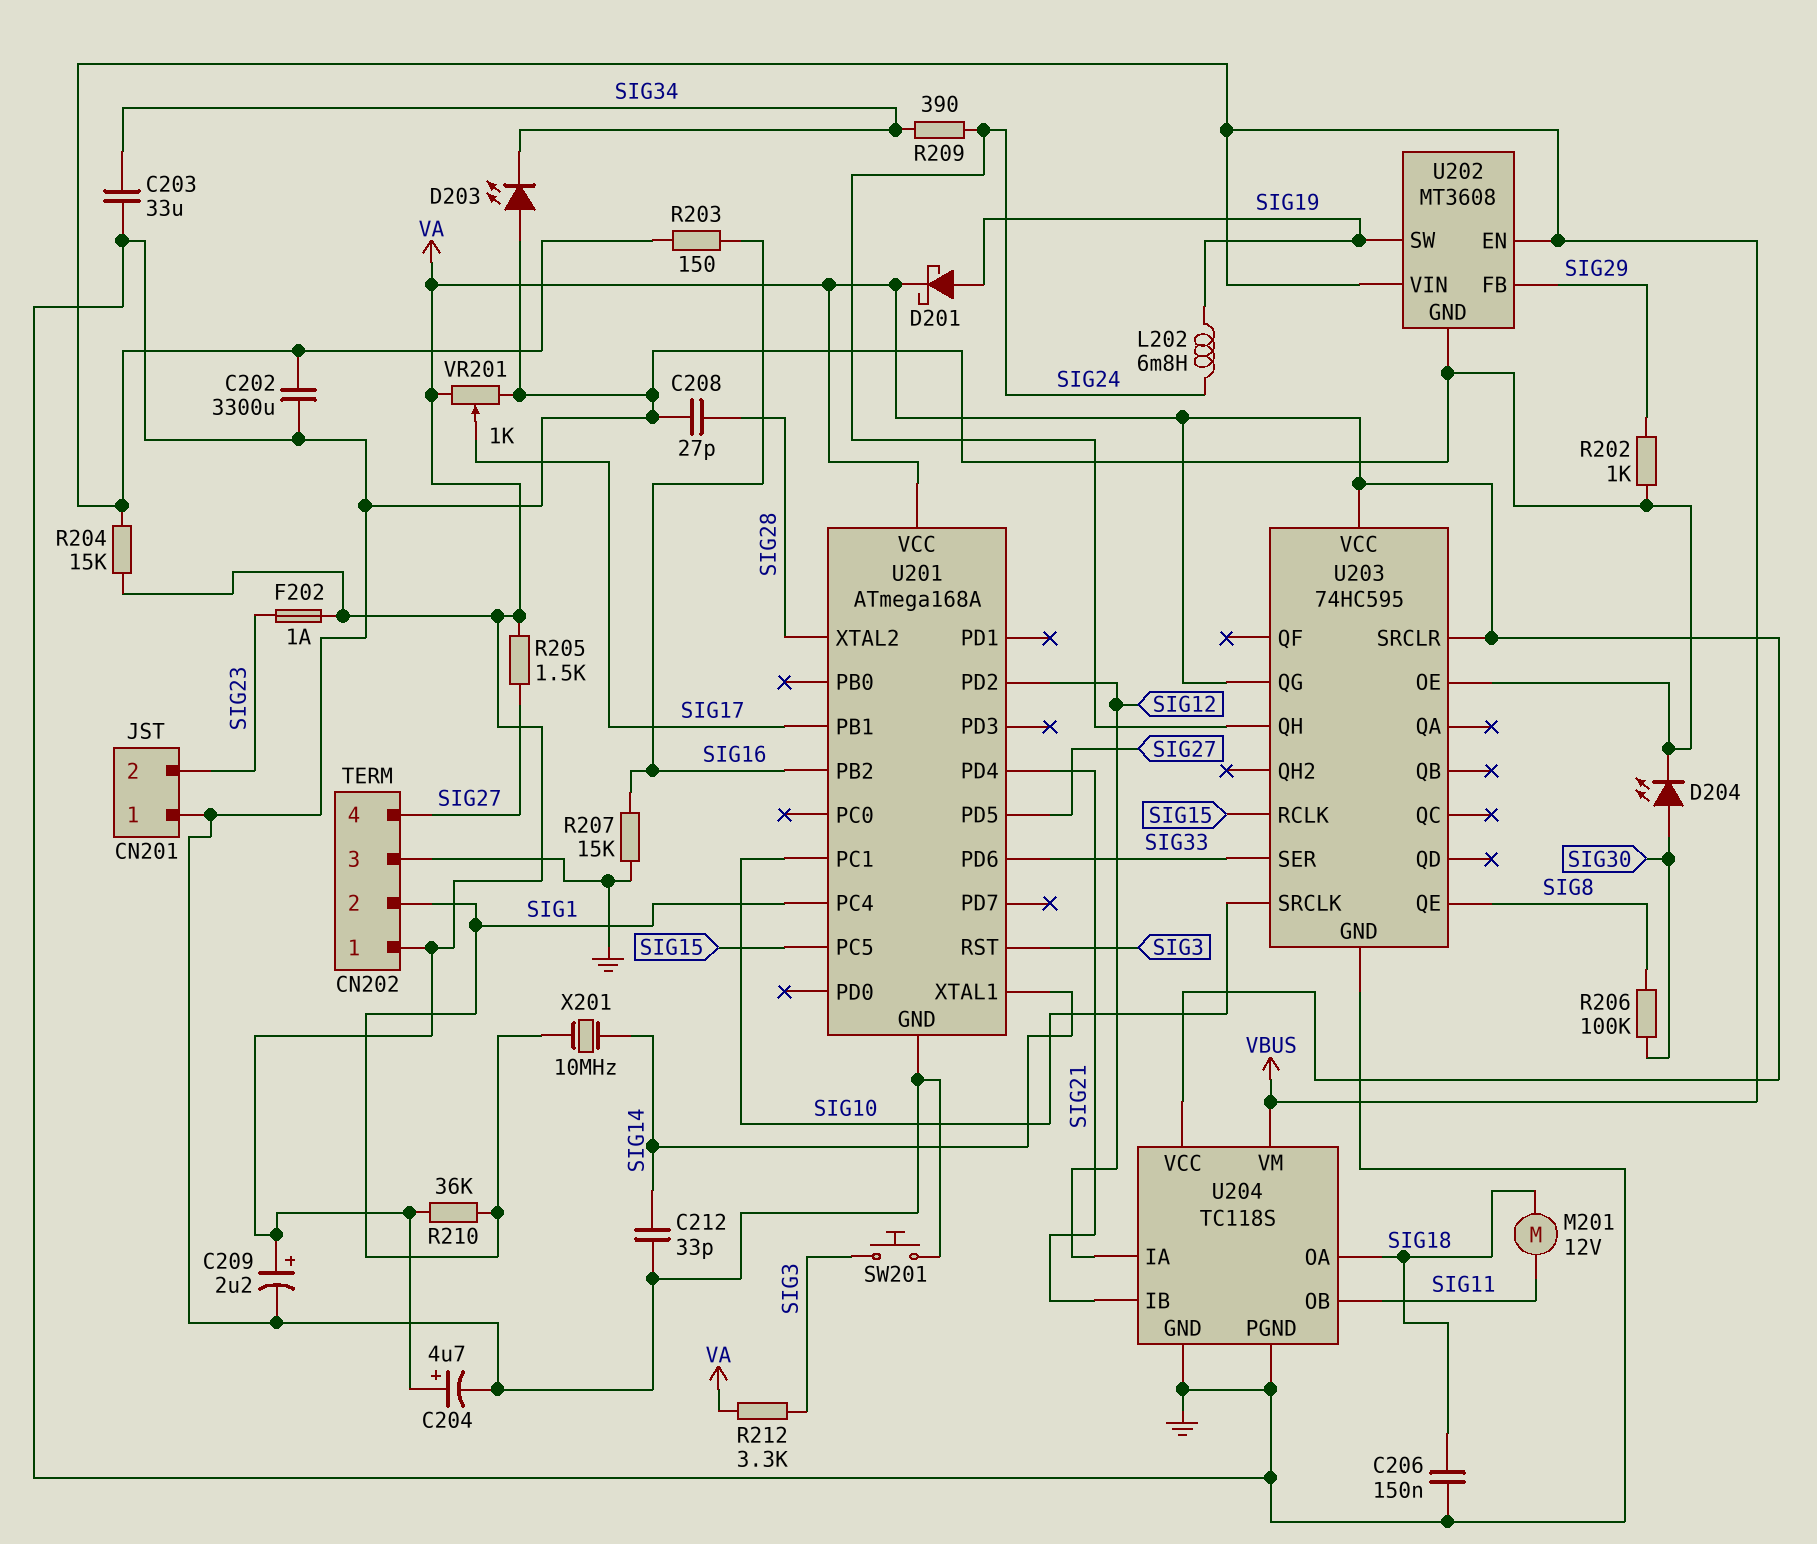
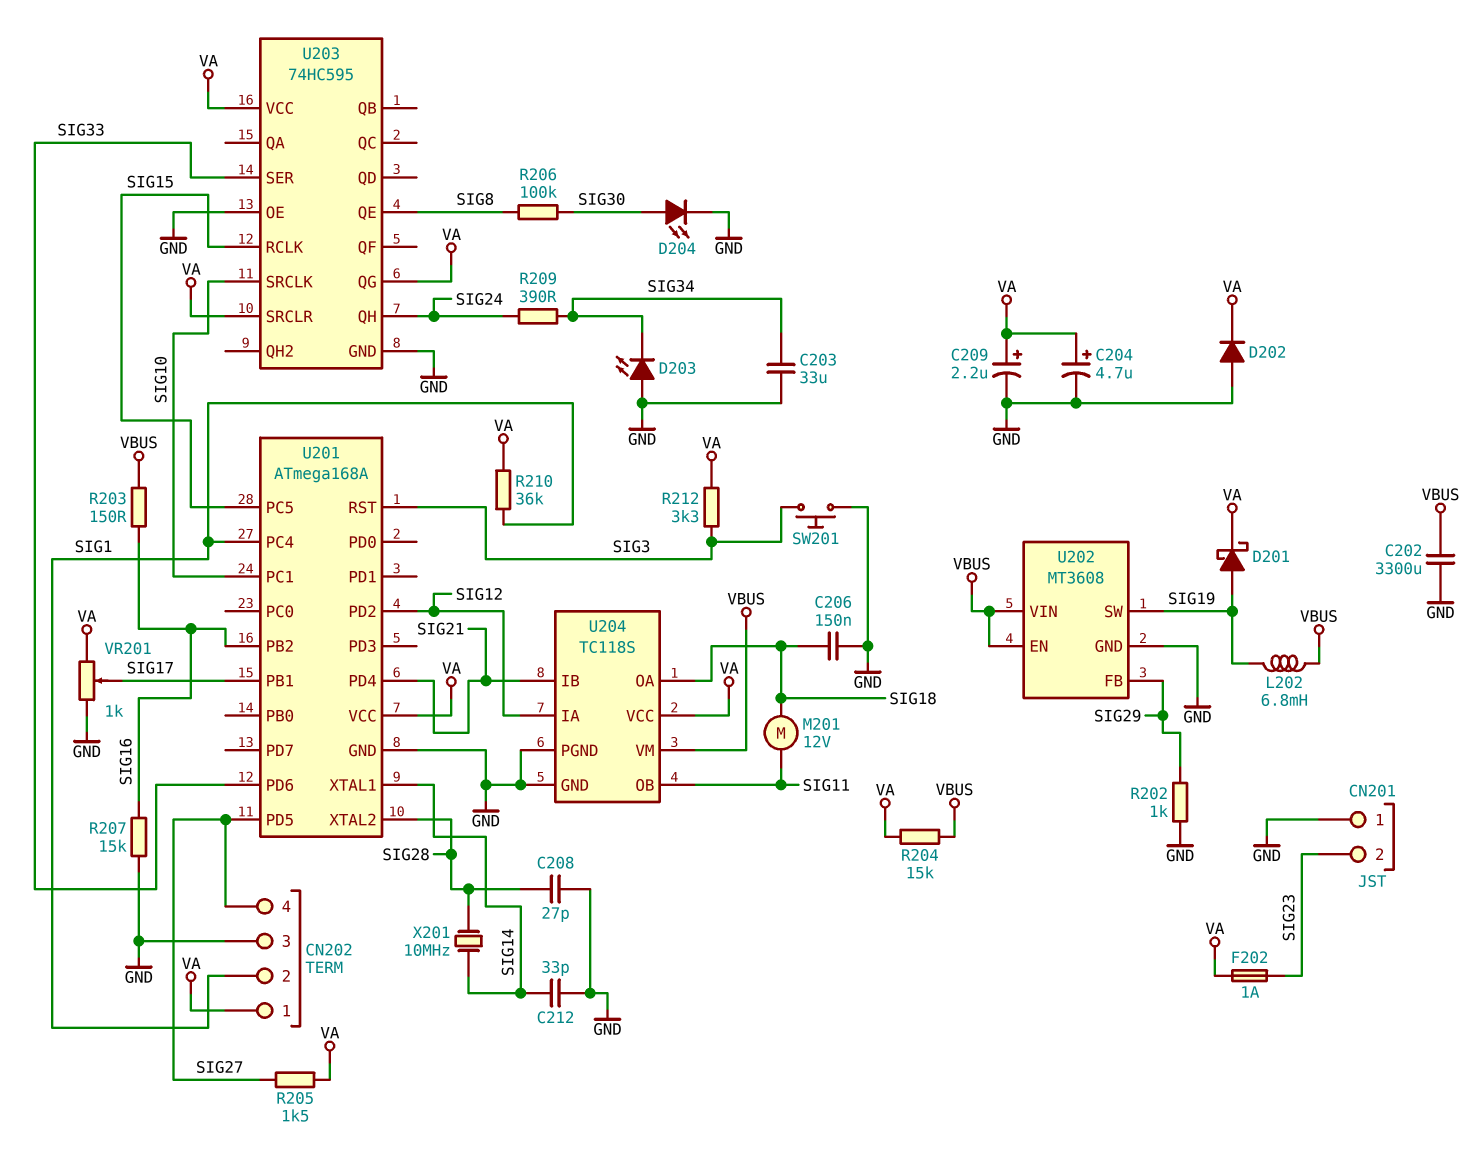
D202: none -> diode (A GND, K VA)
L202: 6.8mH (SIG19, SIG24) -> 6.8mH (SIG19, VBUS)
X201: 10MHz (SIG1, SIG14) -> 10MHz (SIG14, SIG28)

